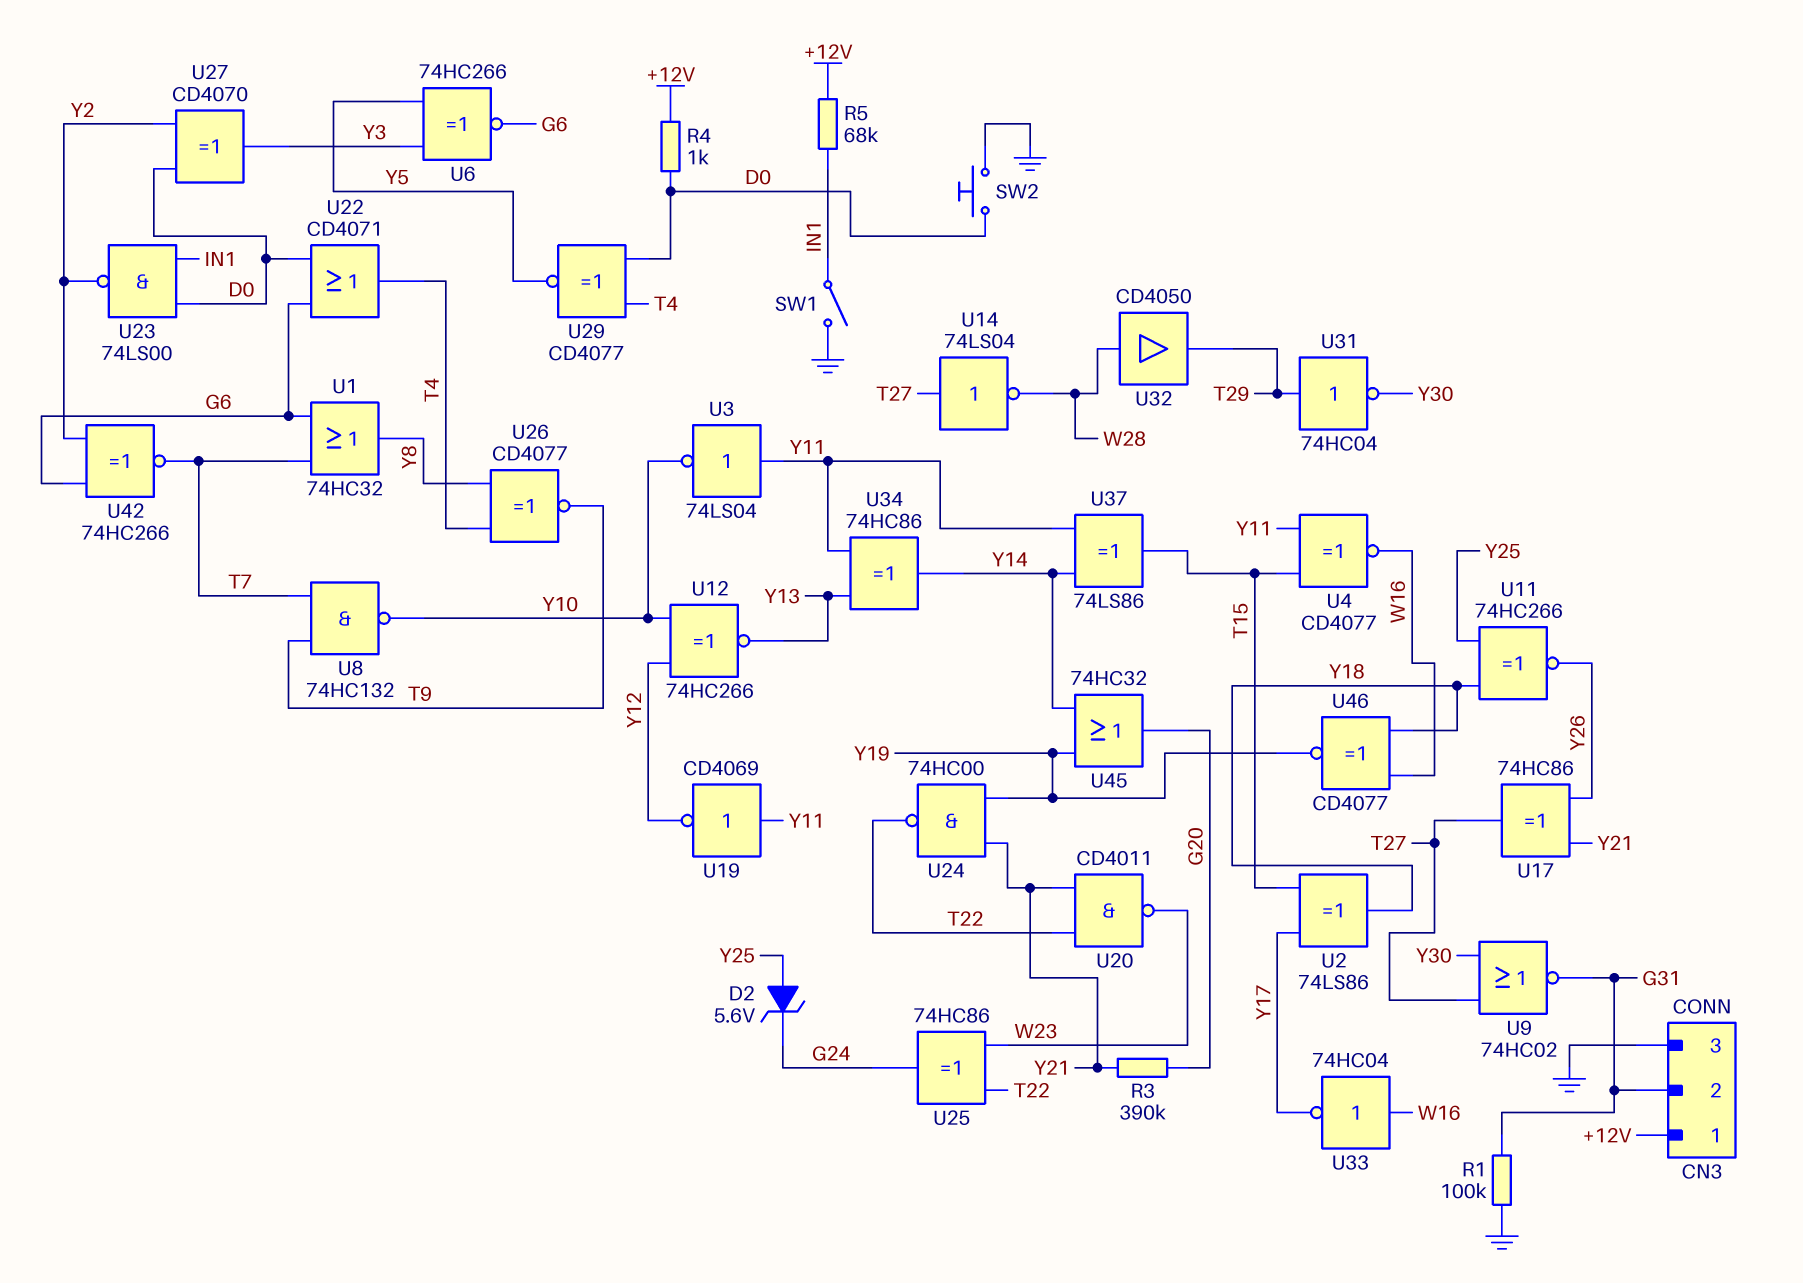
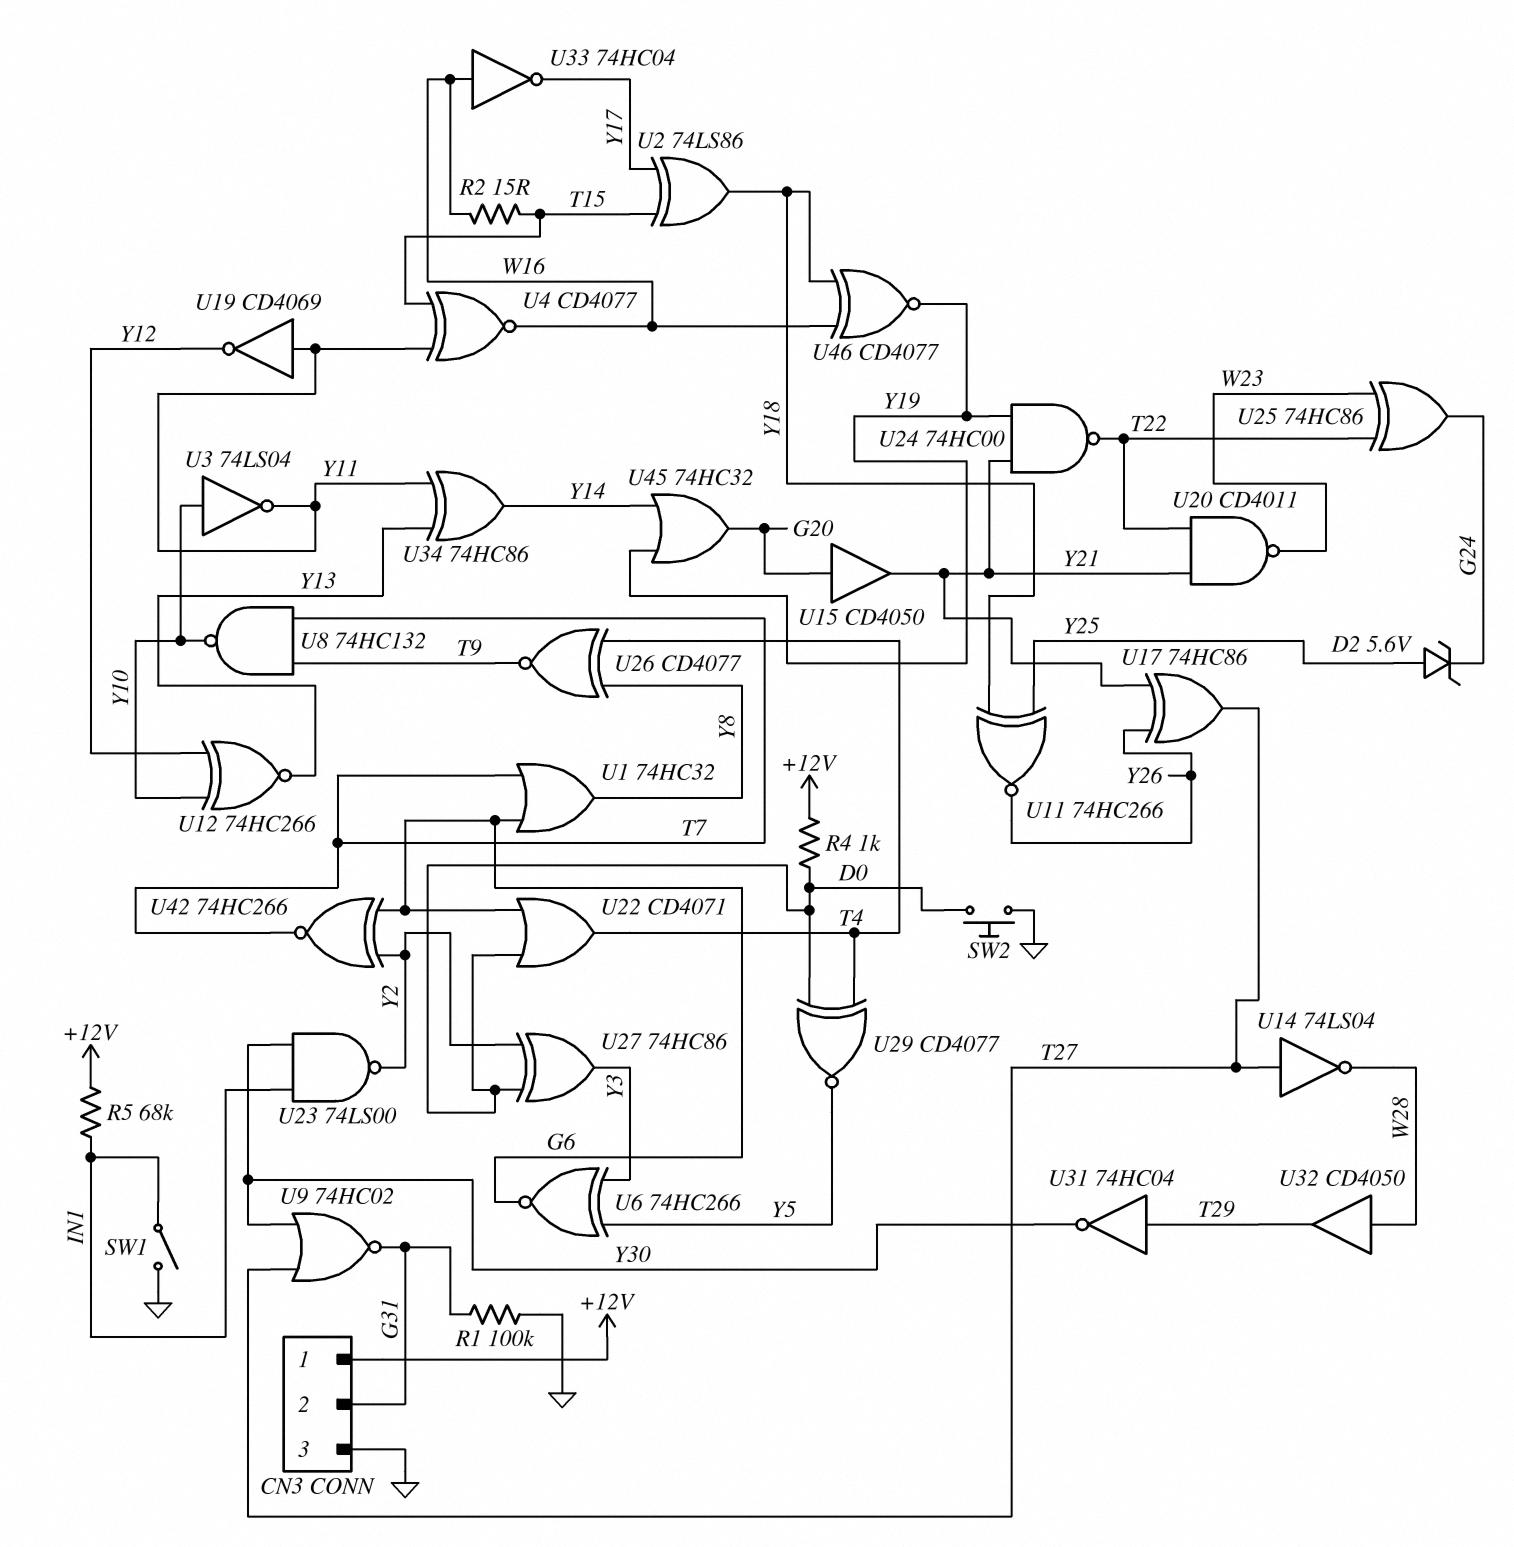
R2: none -> 15 (T15, W16)
R3: 390k (G20, Y21) -> none
U3: NOT 74LS04 (in Y11, out Y10) -> NOT 74LS04 (in Y10, out Y11)
U15: none -> buffer CD4050 (in G20, out Y21)
U23: NAND 74LS00 (in D0, in IN1, out Y2) -> NAND 74LS00 (in IN1, in Y30, out Y2)
U27: XOR CD4070 (in D0, in Y2, out Y3) -> XOR 74HC86 (in D0, in Y2, out Y3)
U37: XOR 74LS86 (in Y11, in Y14, out T15) -> none

